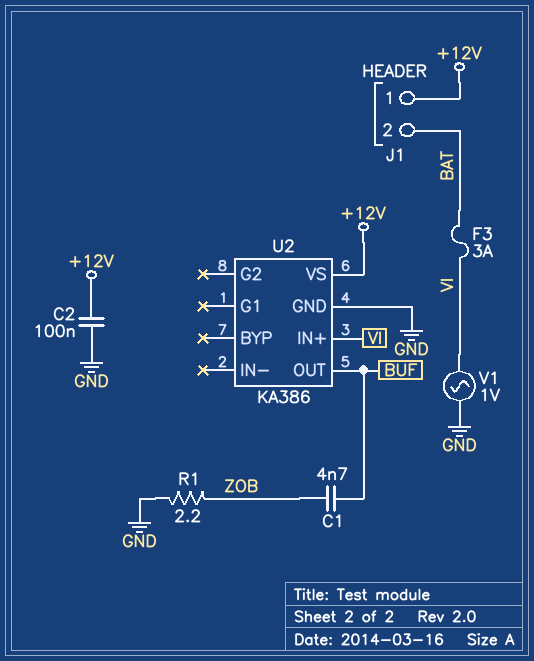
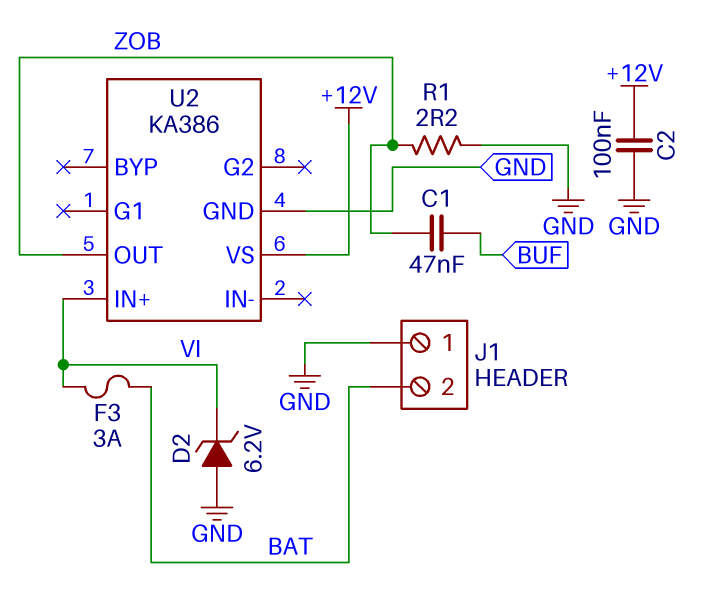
C1: 4.7nF (BUF, ZOB) -> 47nF (BUF, ZOB)
D2: none -> zener 6.2V (A GND, K VI)
J1 pin 1: +12V -> GND
U2 pin OUT: BUF -> ZOB
V1: AC 1V (GND, VI) -> none

